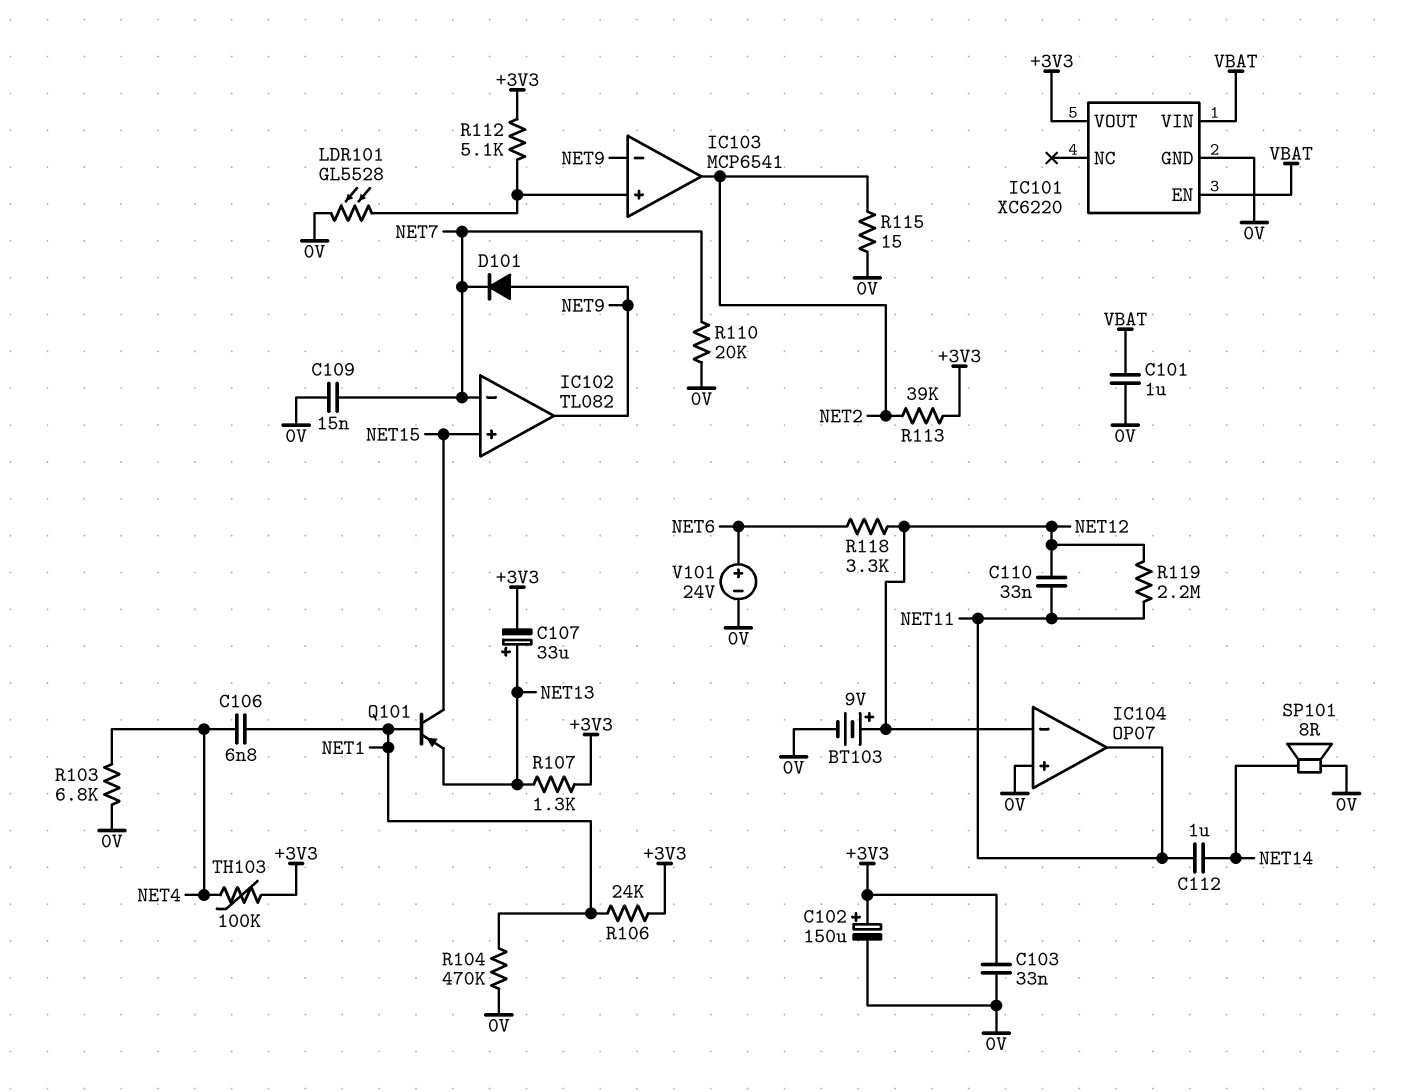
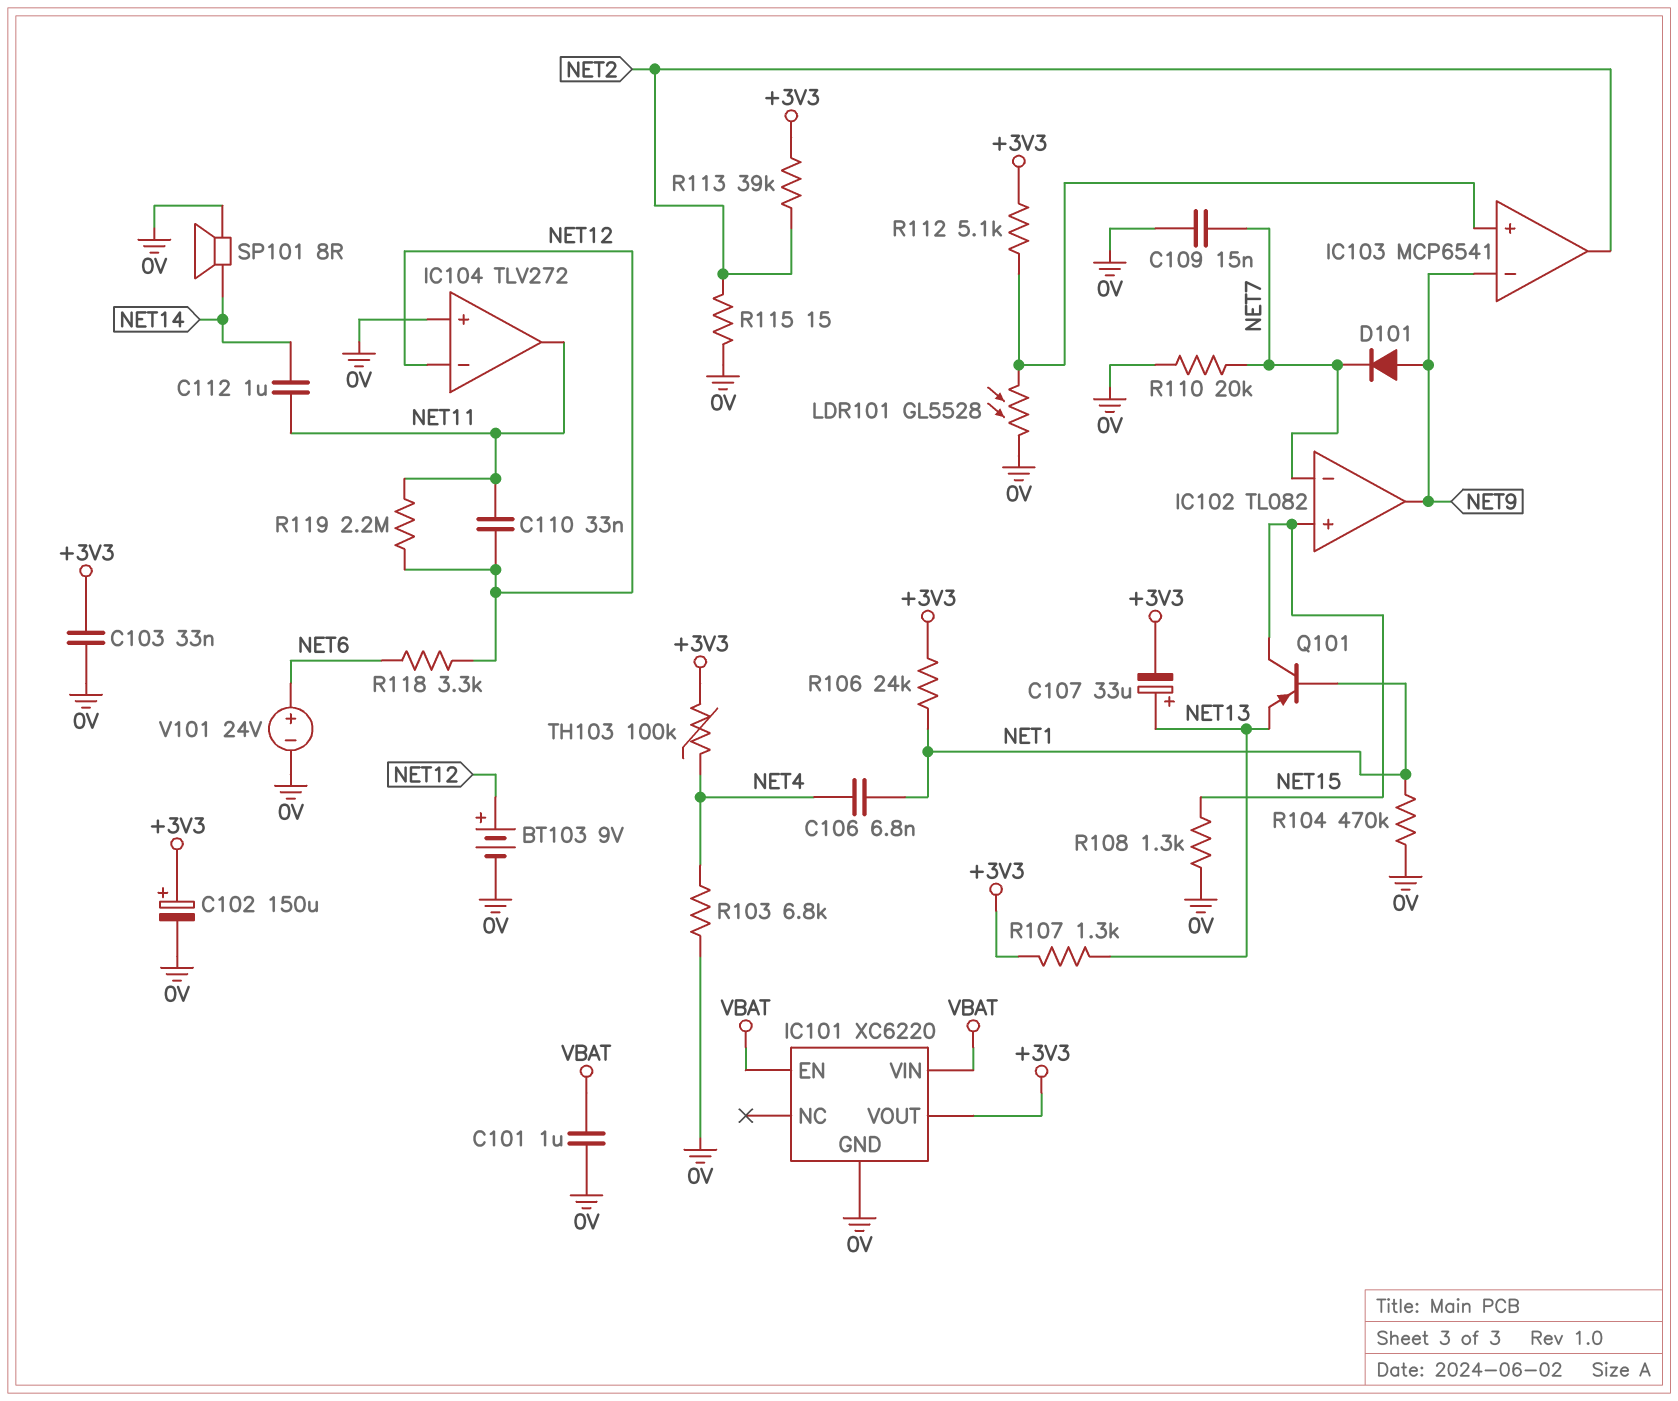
IC104: OP07 -> TLV272
R108: none -> 1.3k (0V, NET15)

